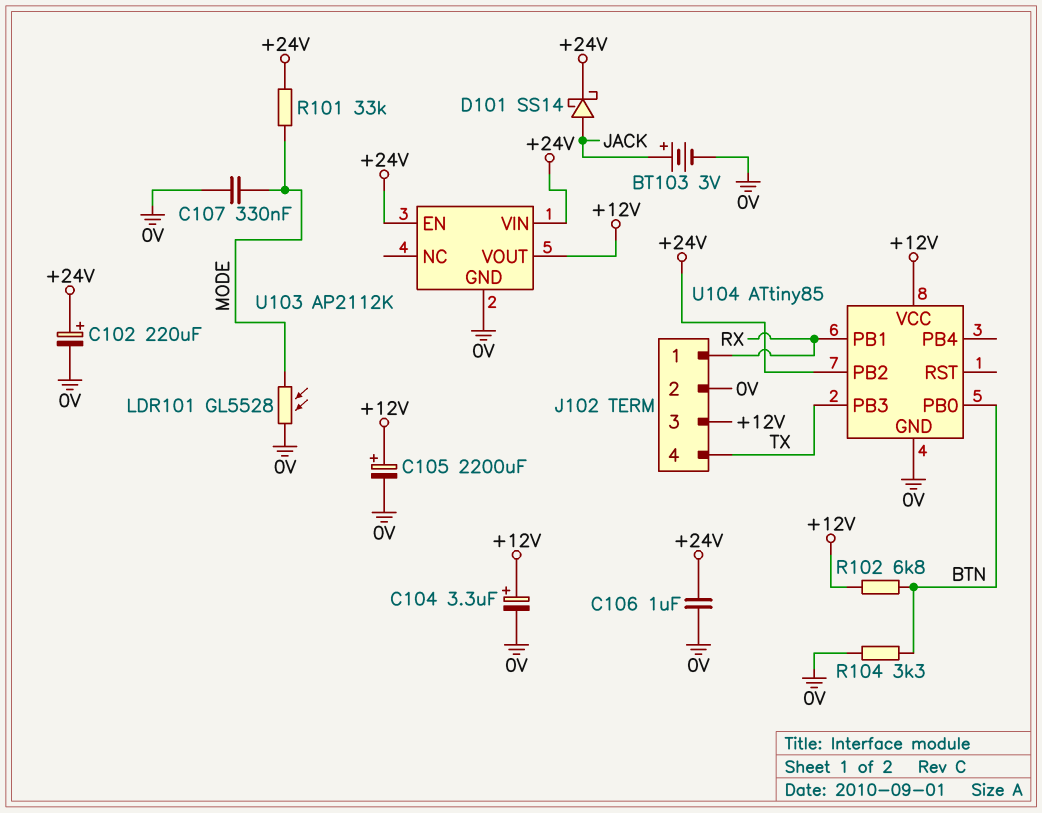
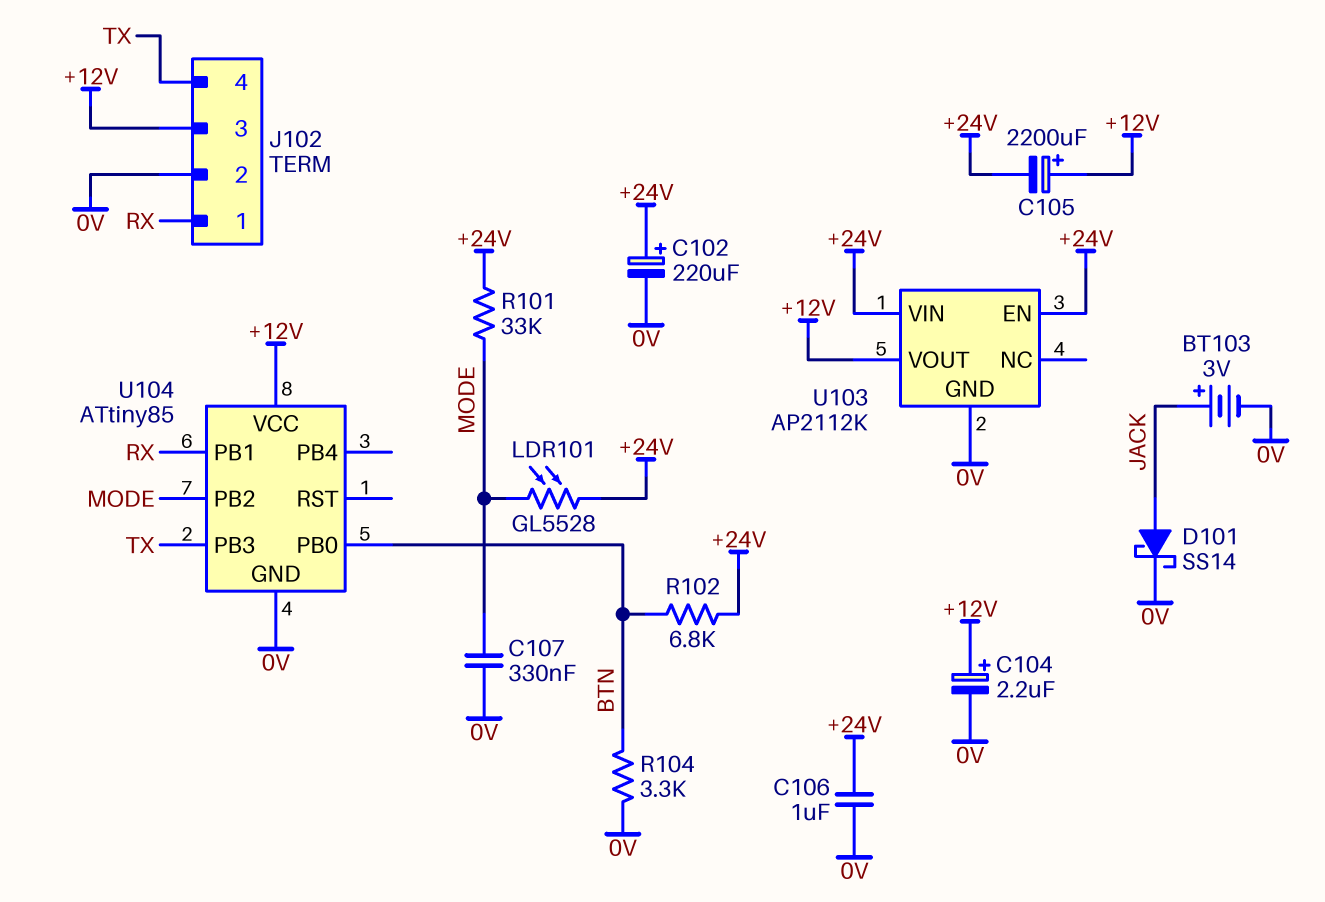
C104: 3.3uF (plus +12V, minus 0V) -> 2.2uF (plus +12V, minus 0V)
C105: 2200uF (plus +12V, minus 0V) -> 2200uF (plus +12V, minus +24V)
D101: schottky SS14 (A JACK, K +24V) -> schottky SS14 (A JACK, K 0V)
LDR101: GL5528 (0V, MODE) -> GL5528 (+24V, MODE)
R102: 6.8k (+12V, BTN) -> 6.8k (+24V, BTN)
U104 pin PB2: +24V -> MODE

